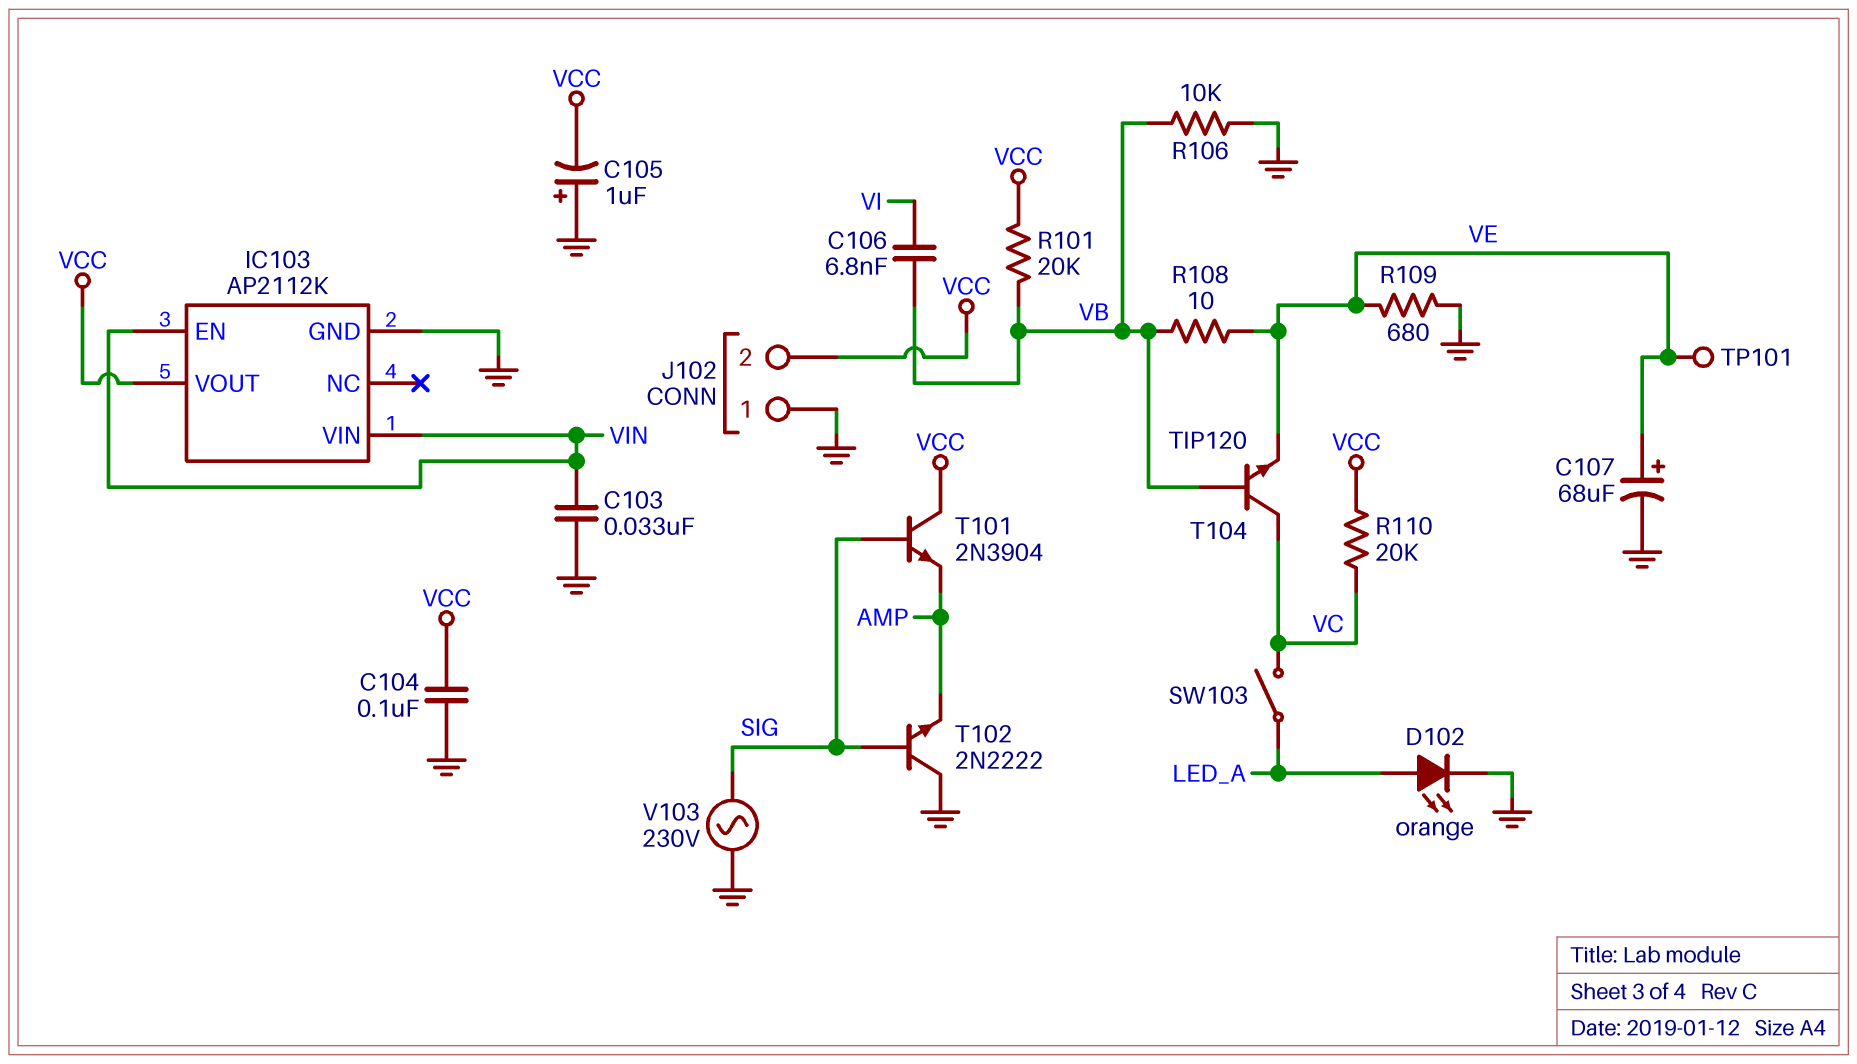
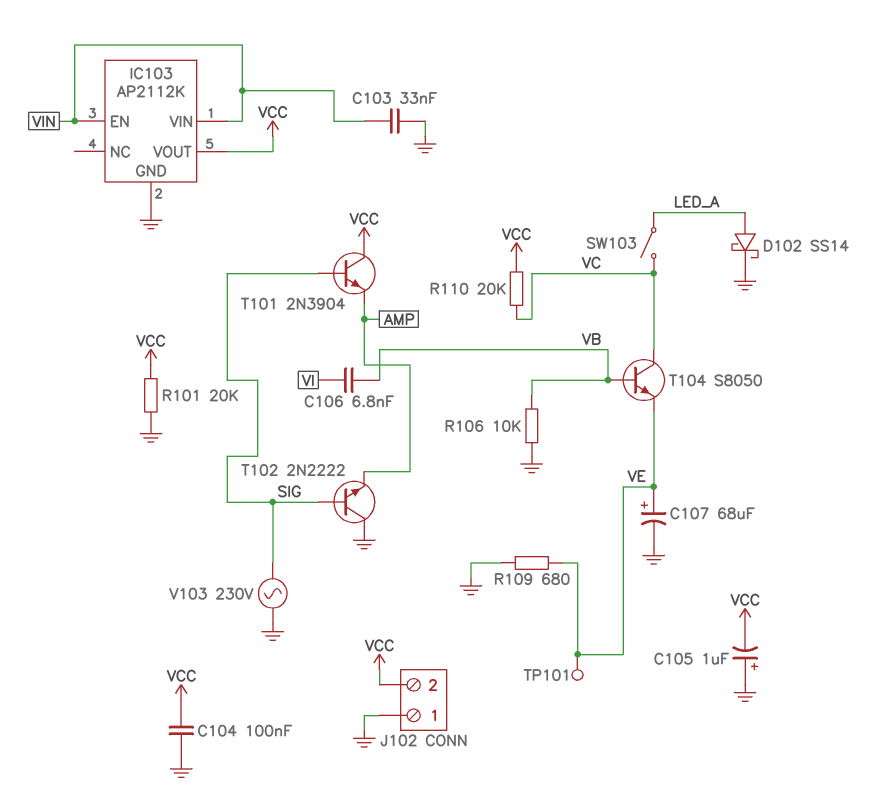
D102: LED orange (A LED_A, K GND) -> schottky SS14 (A LED_A, K GND)
R101: 20k (VB, VCC) -> 20k (GND, VCC)
R108: 10 (VB, VE) -> none
T104: NPN TIP120 (B VB, C VC, E VE) -> NPN S8050 (B VB, C VC, E VE)

